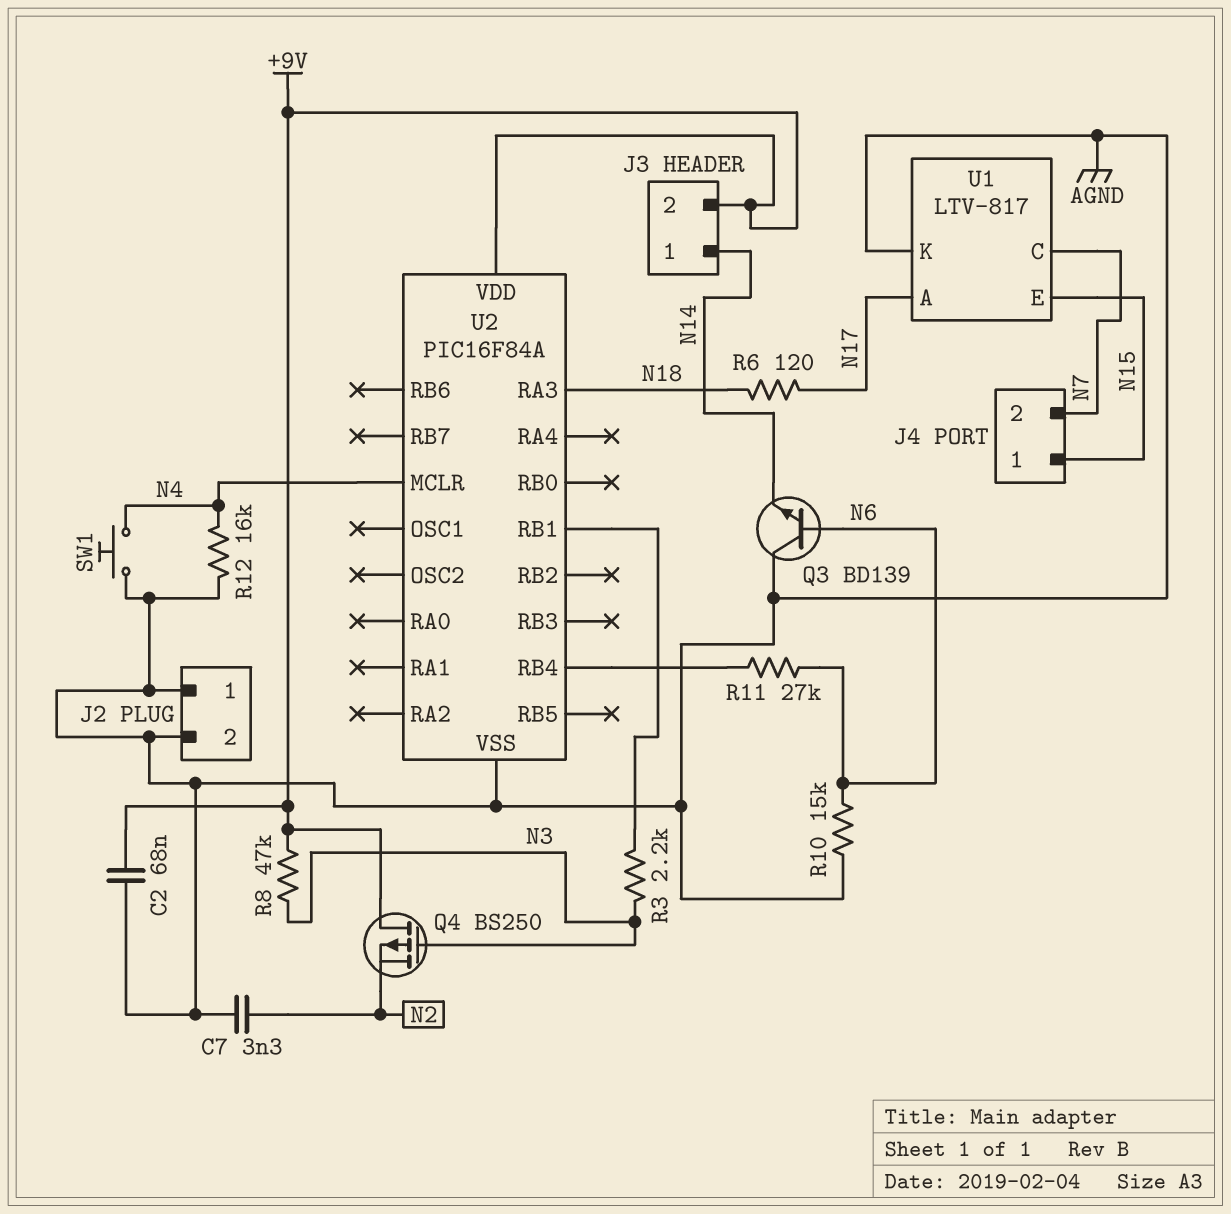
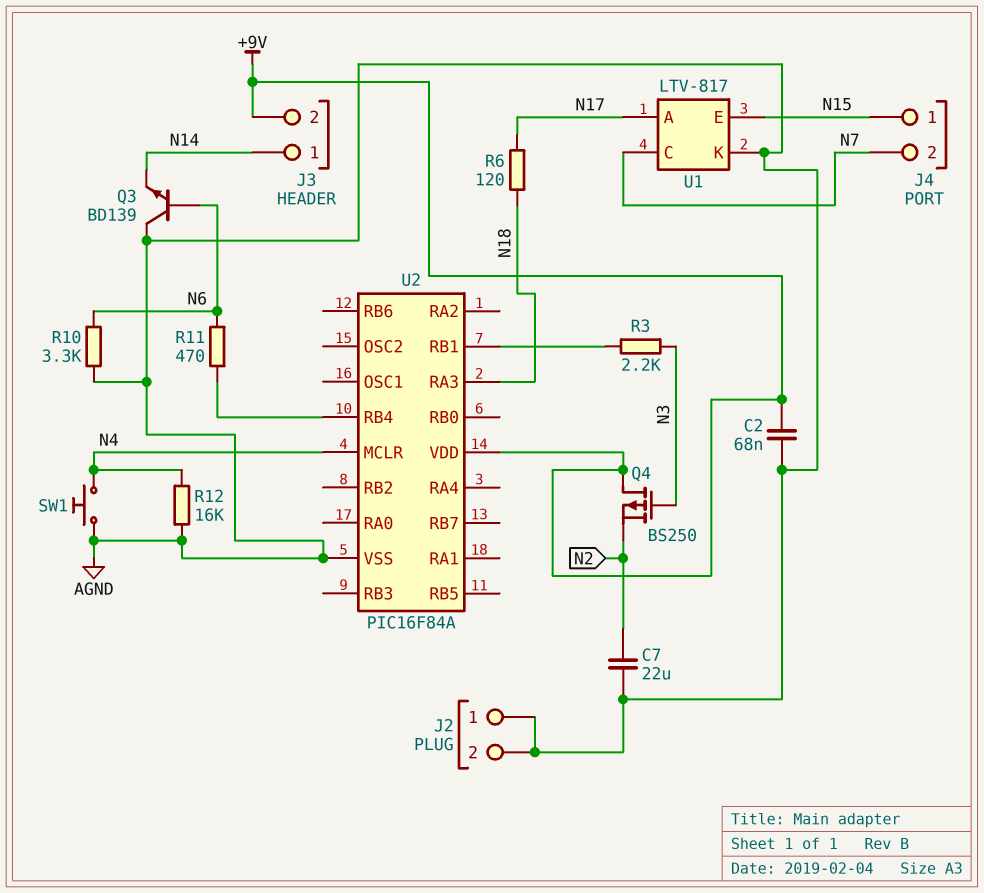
C7: 3.3nF (AGND, N2) -> 22uF (AGND, N2)
R8: 47k (+9V, N3) -> none
R10: 15k (AGND, N6) -> 3.3k (AGND, N6)
R11: 27k (N6, U2/RB4) -> 470 (N6, U2/RB4)

